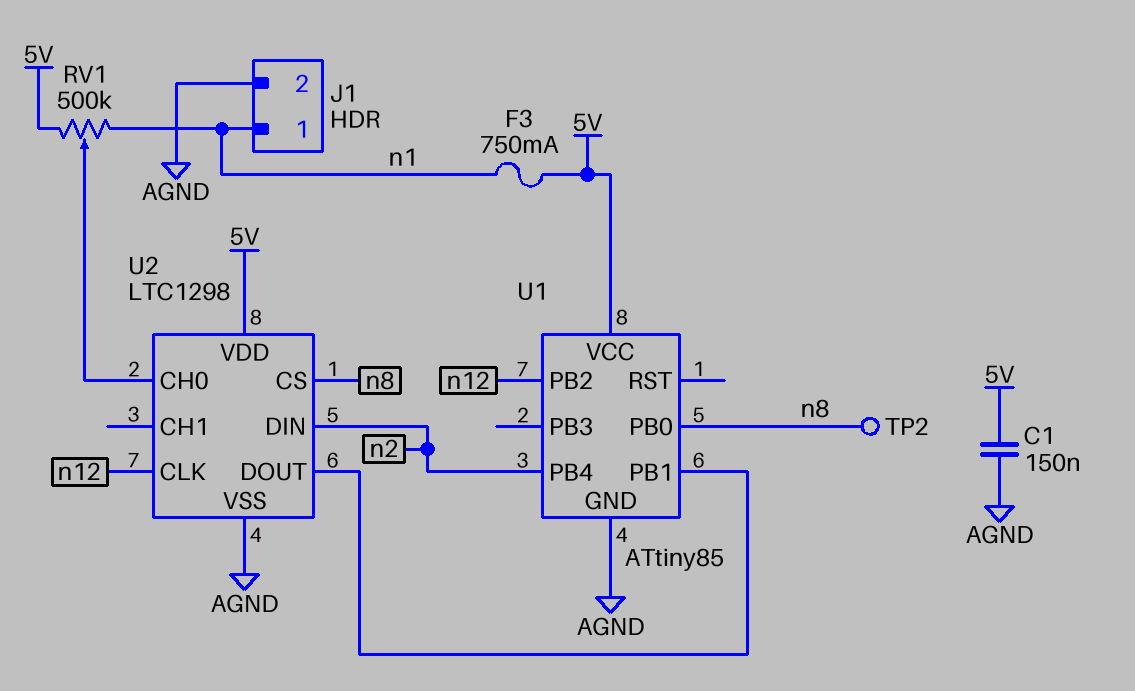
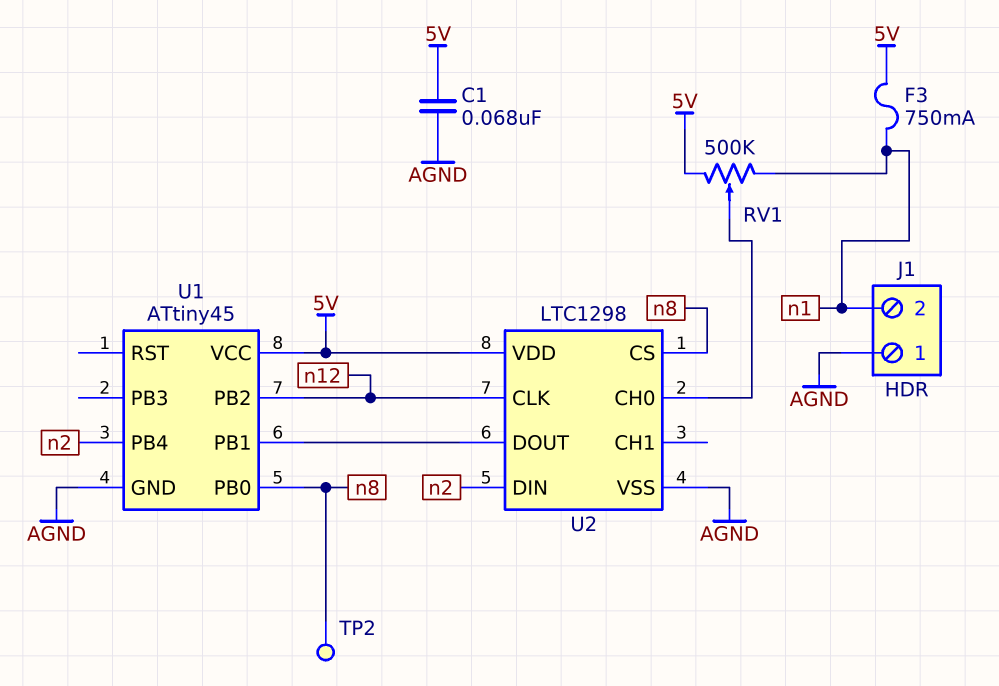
C1: 150nF (5V, AGND) -> 68nF (5V, AGND)
J1 pin 1: n1 -> AGND
J1 pin 2: AGND -> n1
U1: ATtiny85 -> ATtiny45

